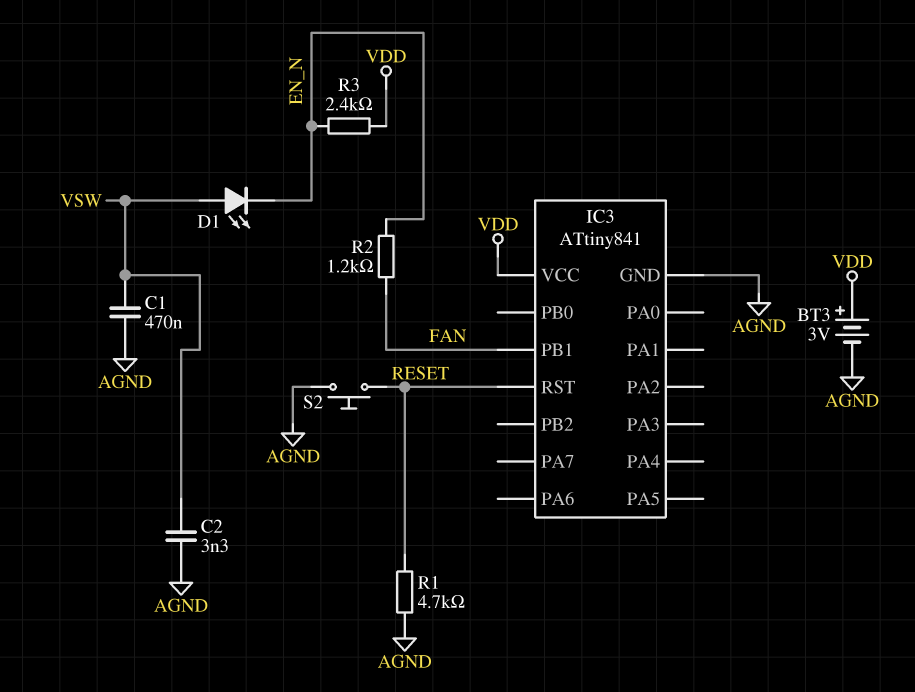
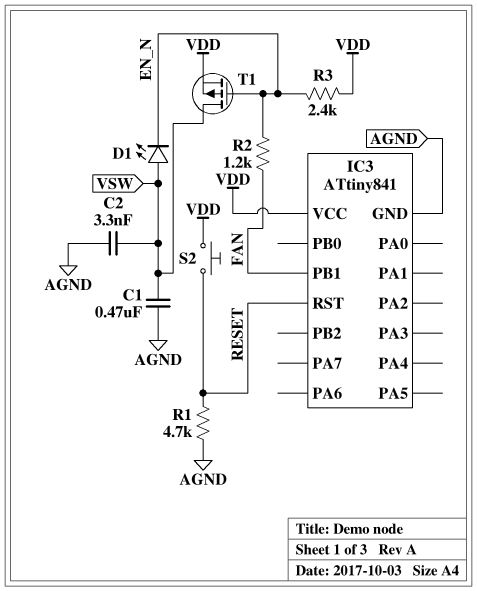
BT3: 3V (plus VDD, minus AGND) -> none
S2: button (AGND, RESET) -> button (RESET, VDD)
T1: none -> PMOS (G EN_N, D VSW, S VDD)

